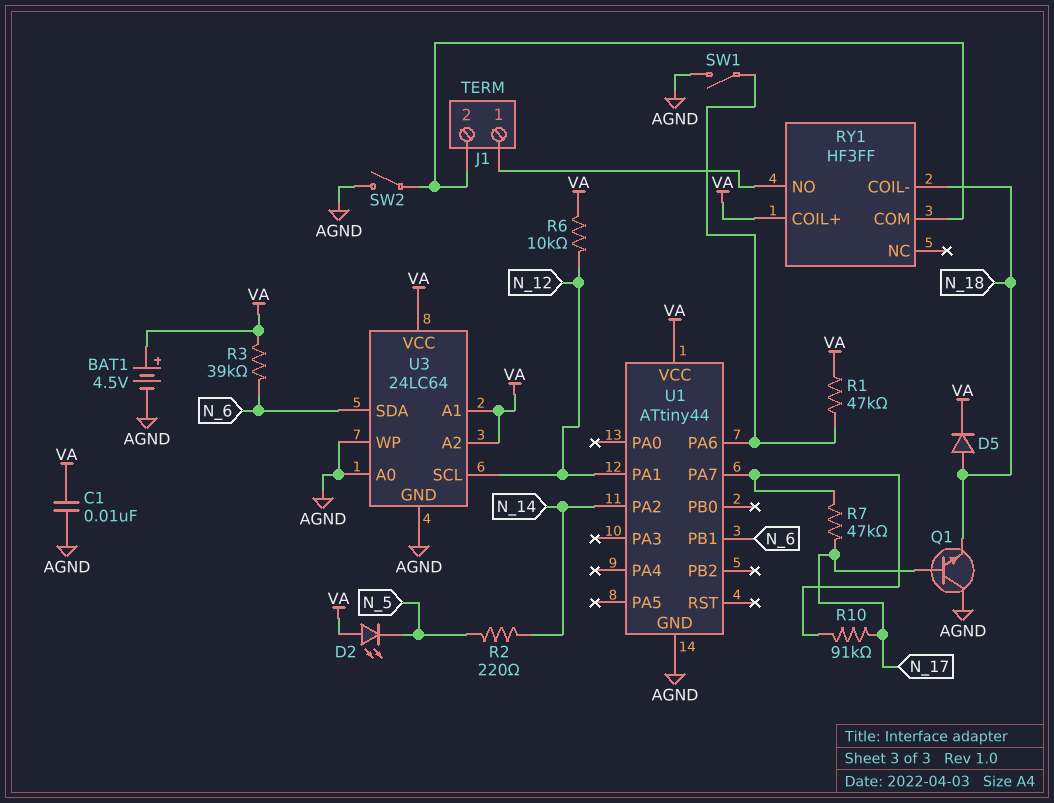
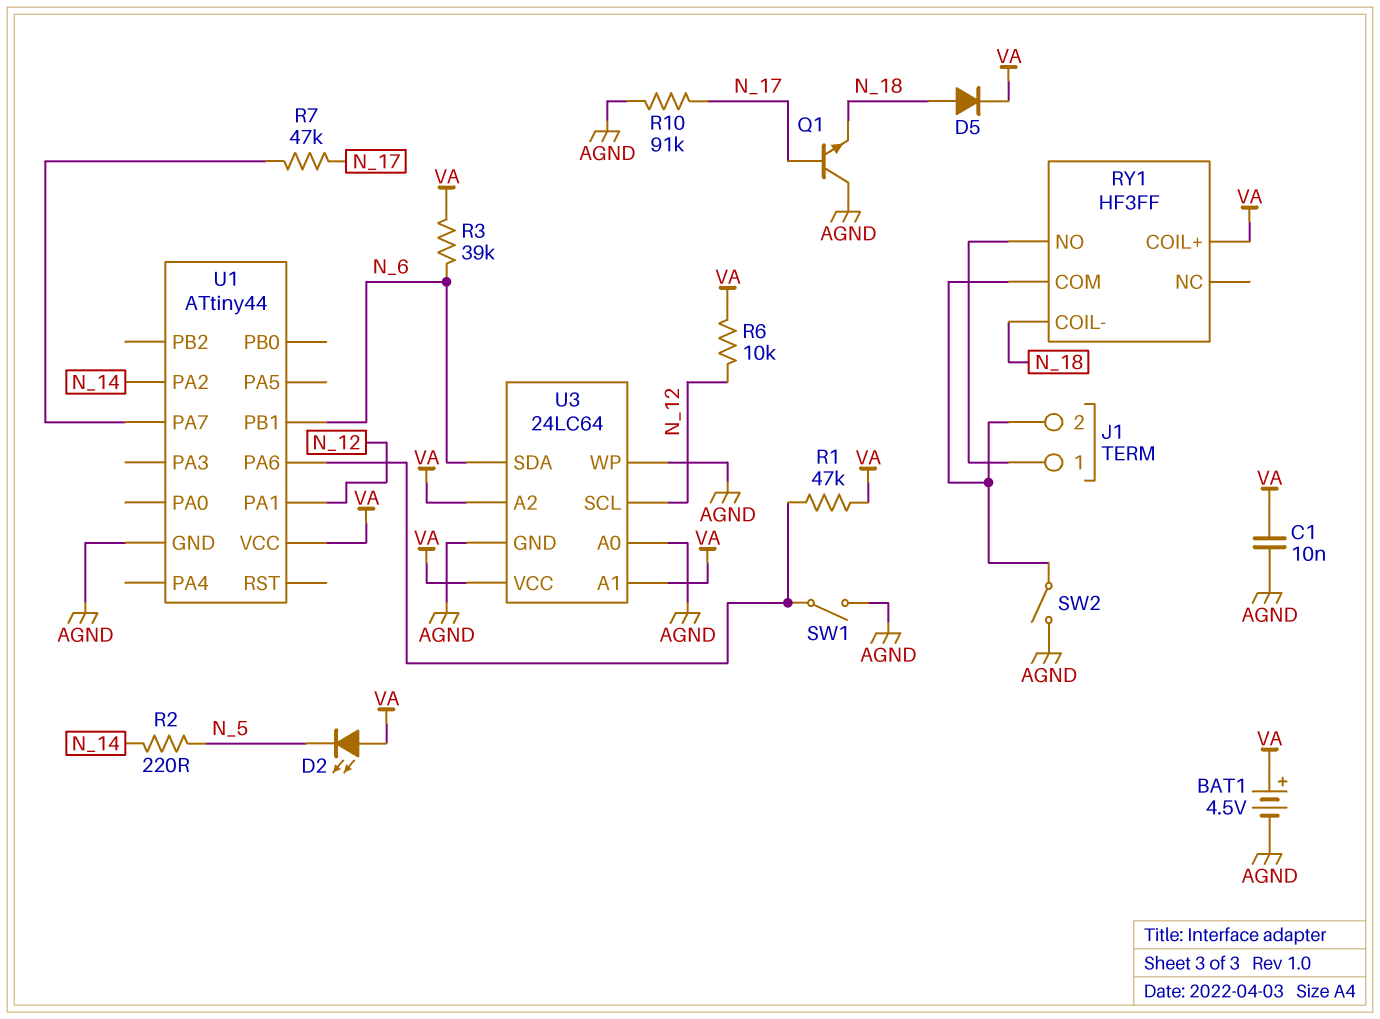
R10: 91k (N_17, U1/PA7) -> 91k (AGND, N_17)

